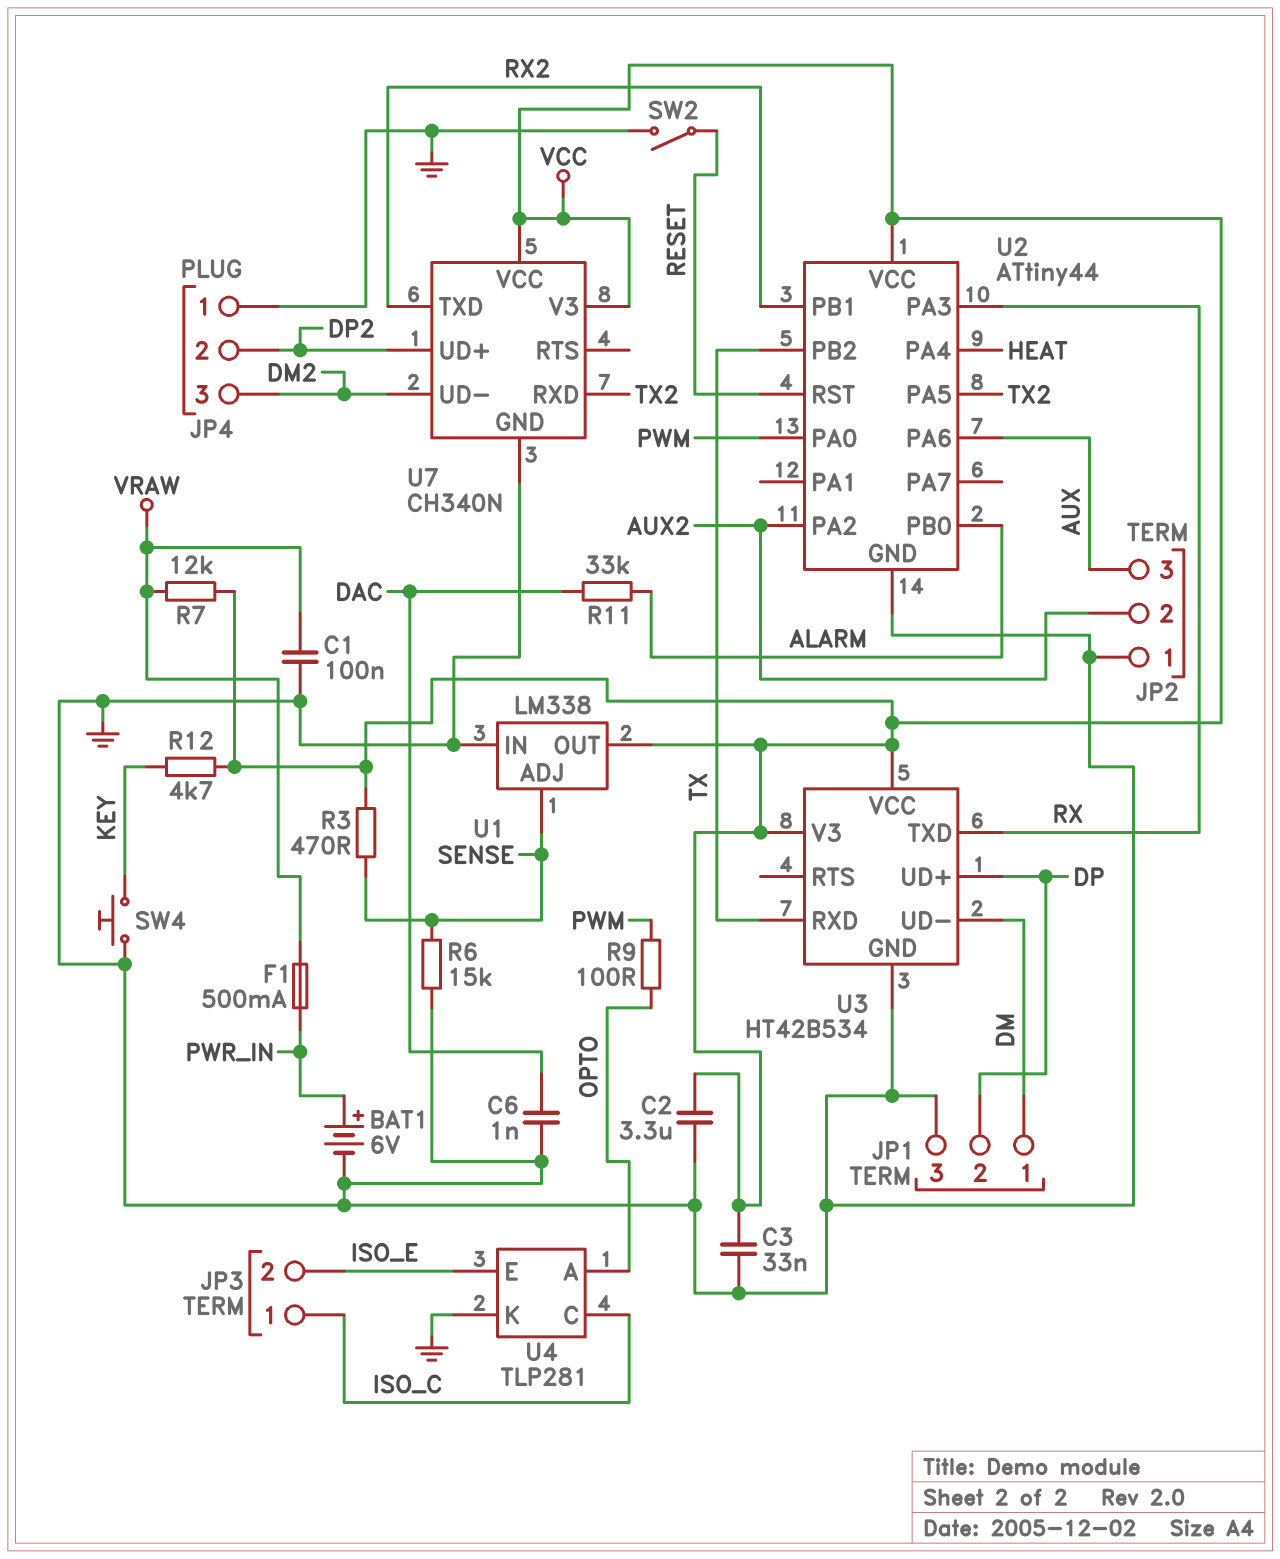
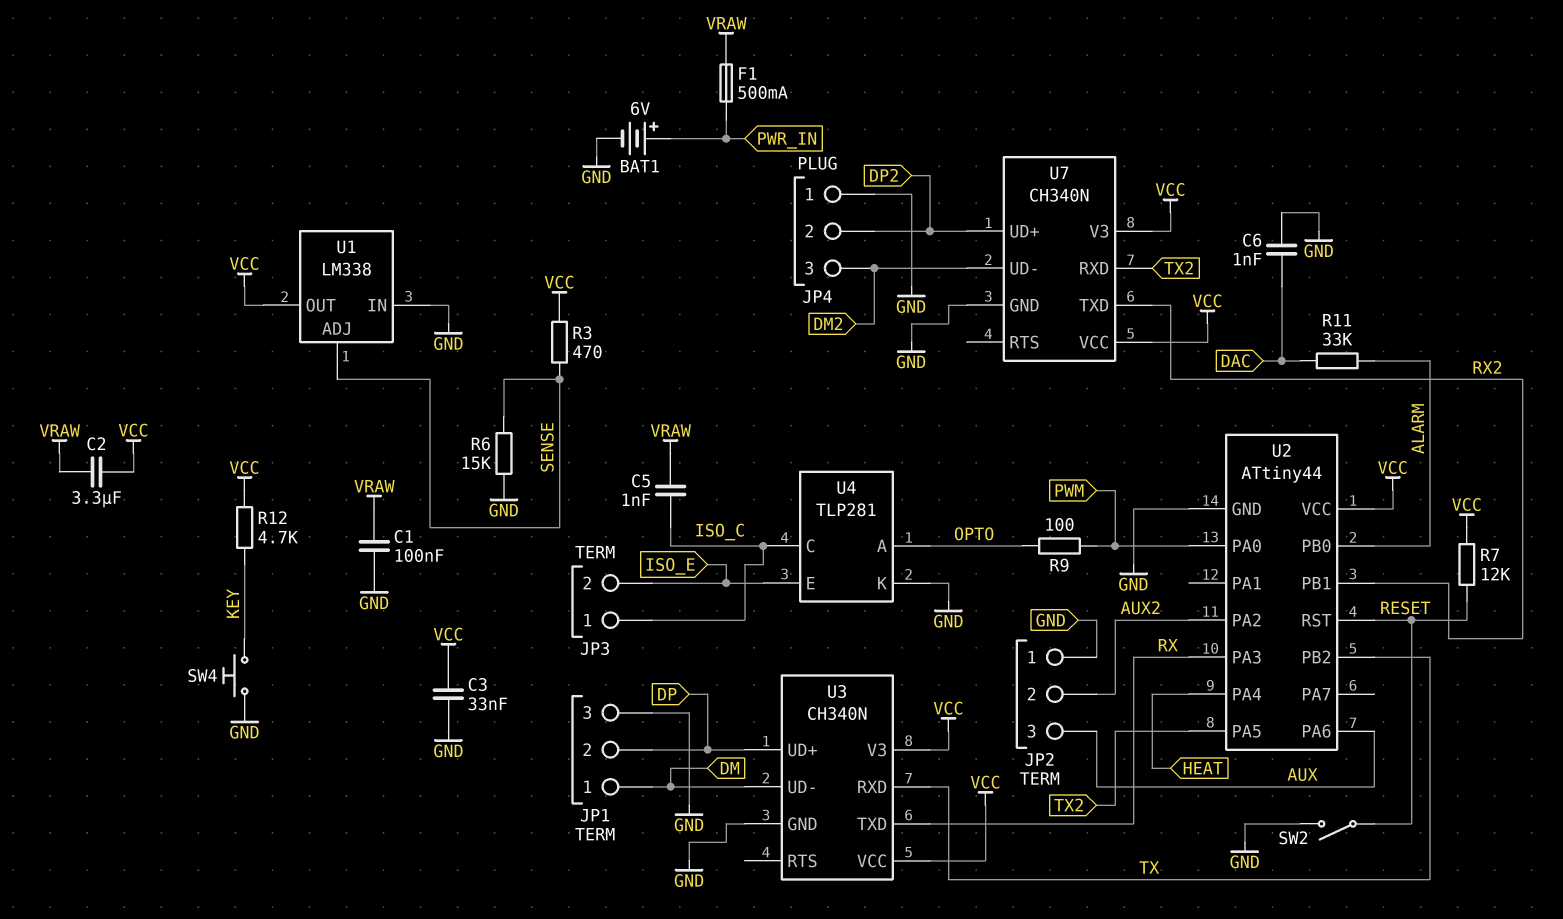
C2: 3.3uF (GND, VCC) -> 3.3uF (VCC, VRAW)
C5: none -> 1nF (ISO_C, VRAW)
R7: 12k (VCC, VRAW) -> 12k (RESET, VCC)
U3: HT42B534 -> CH340N

